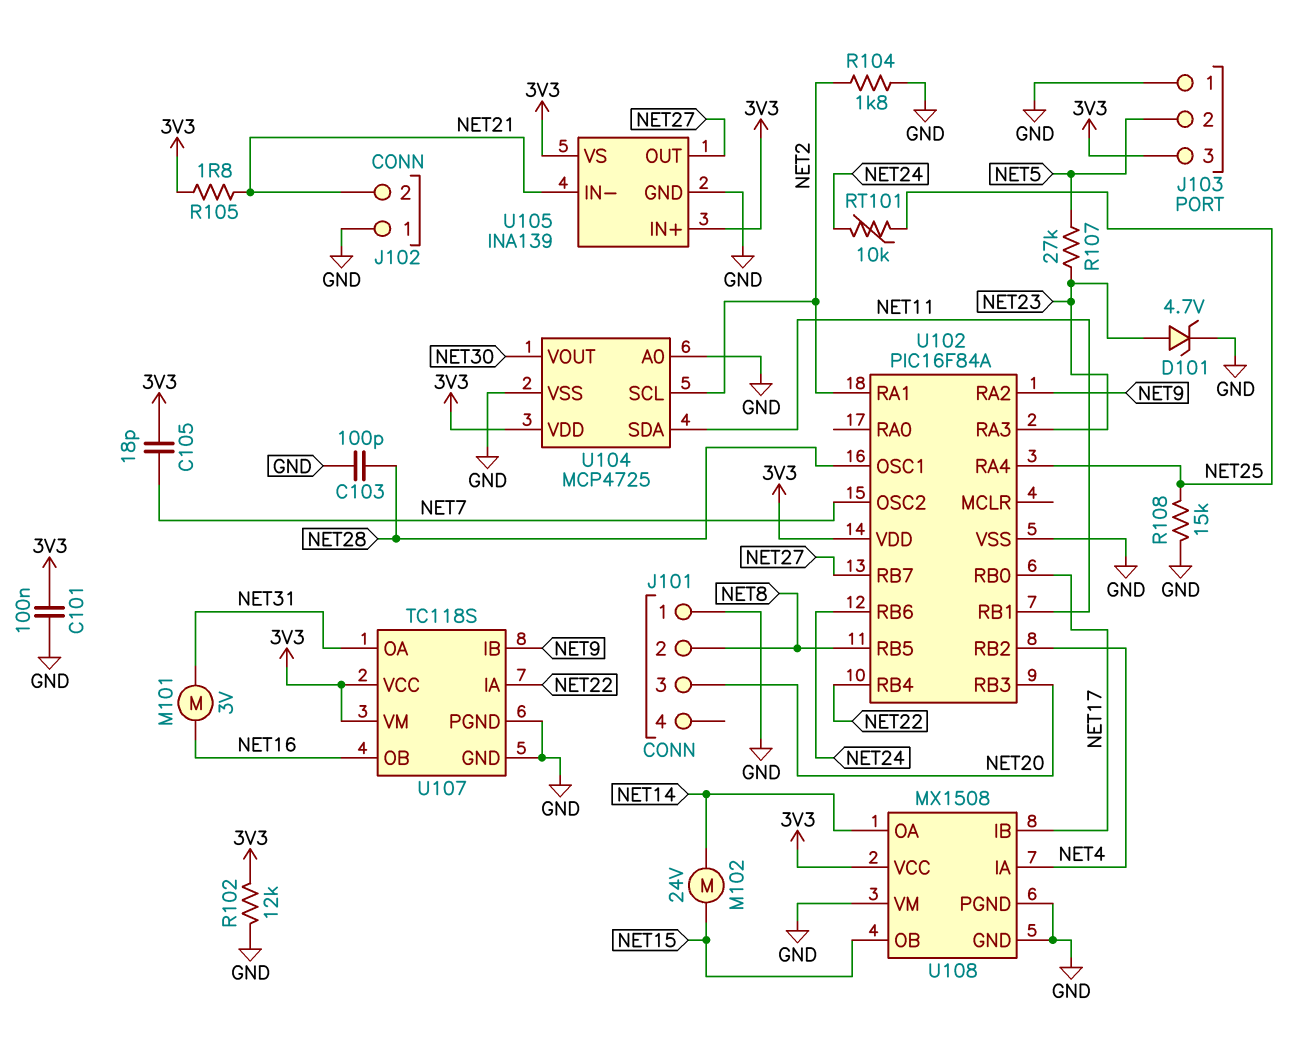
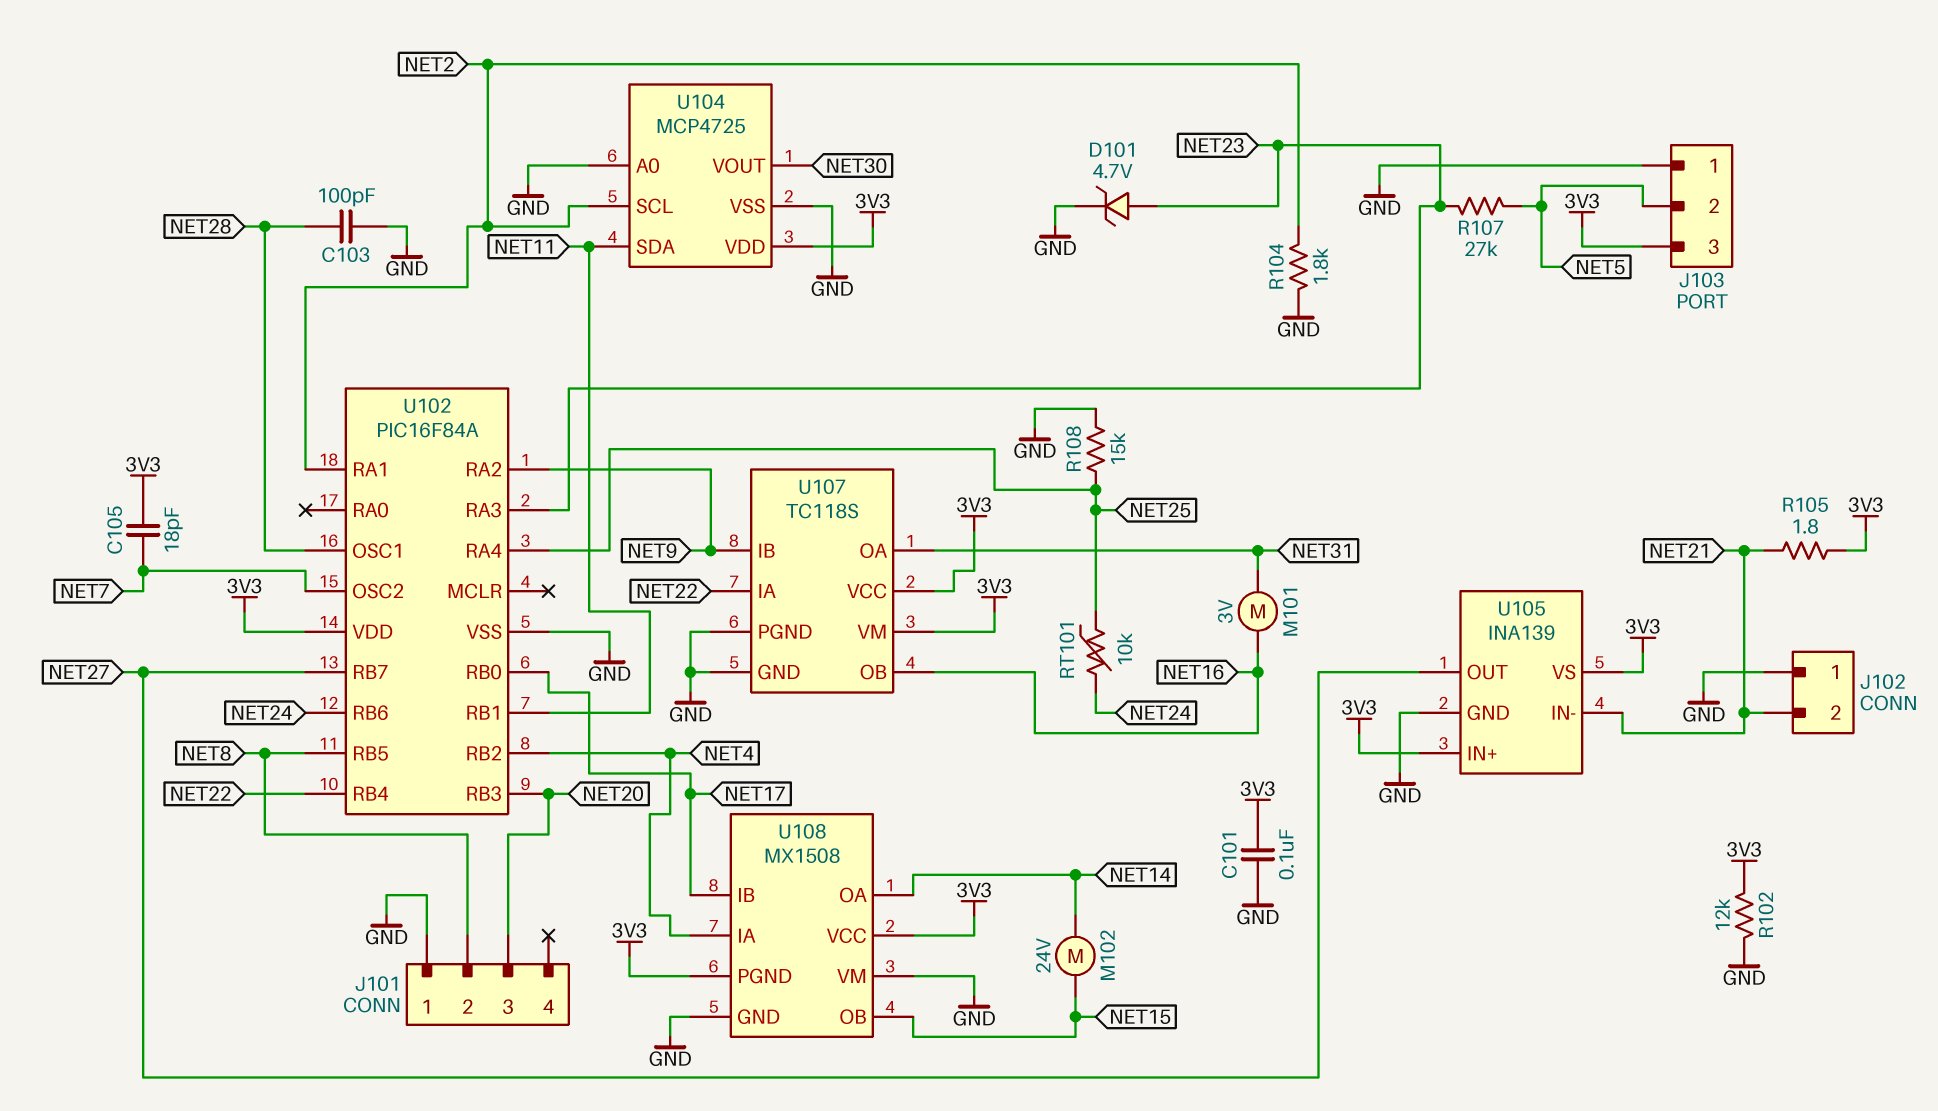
U108 pin PGND: GND -> 3V3

